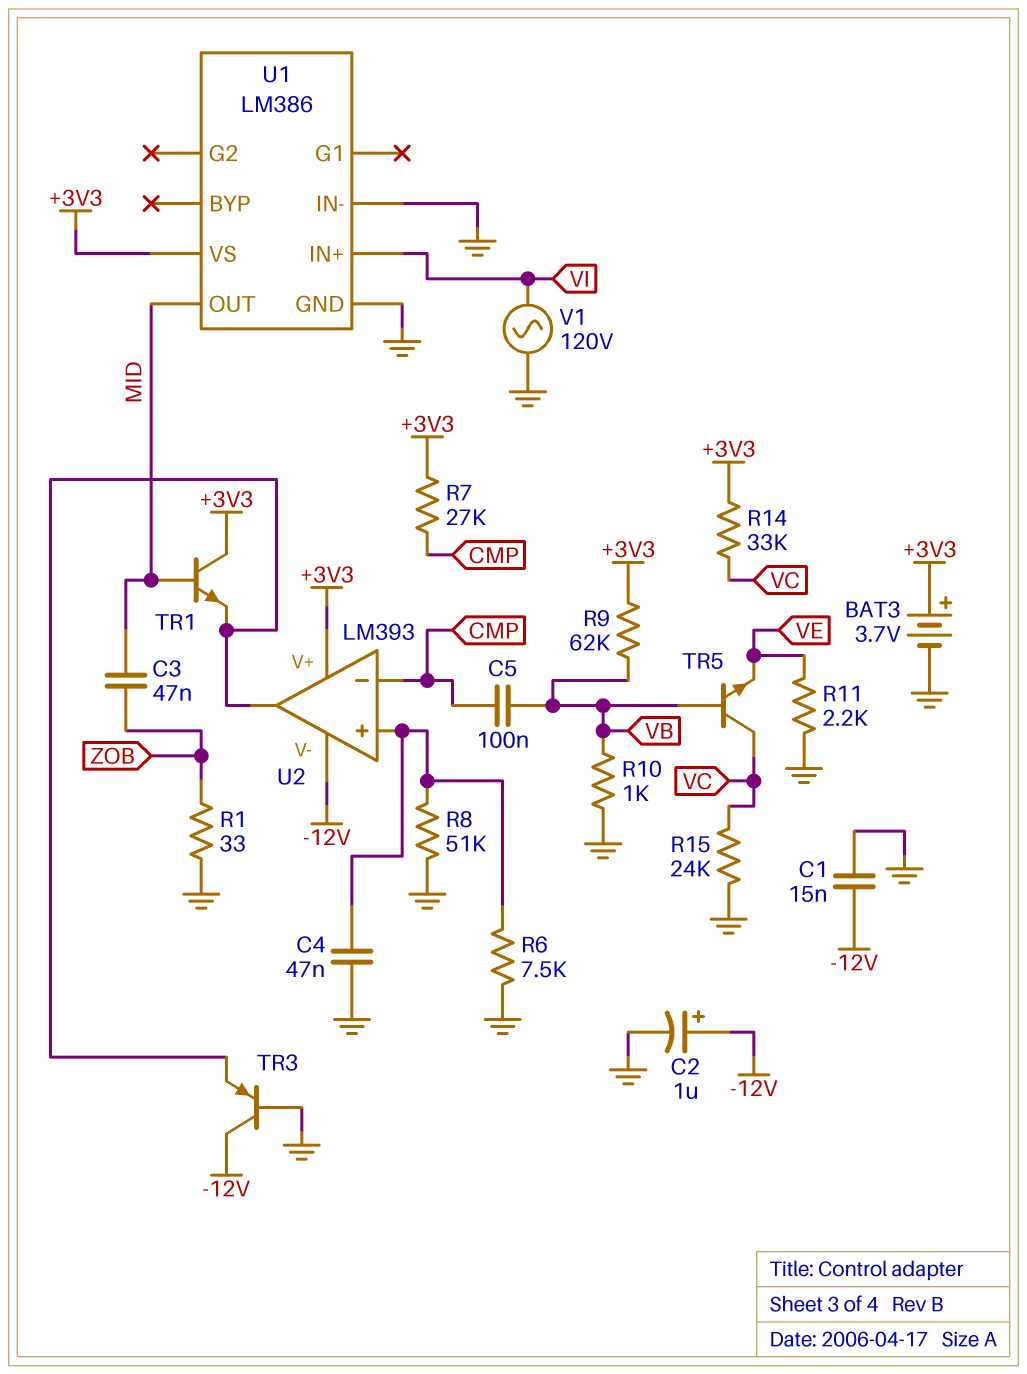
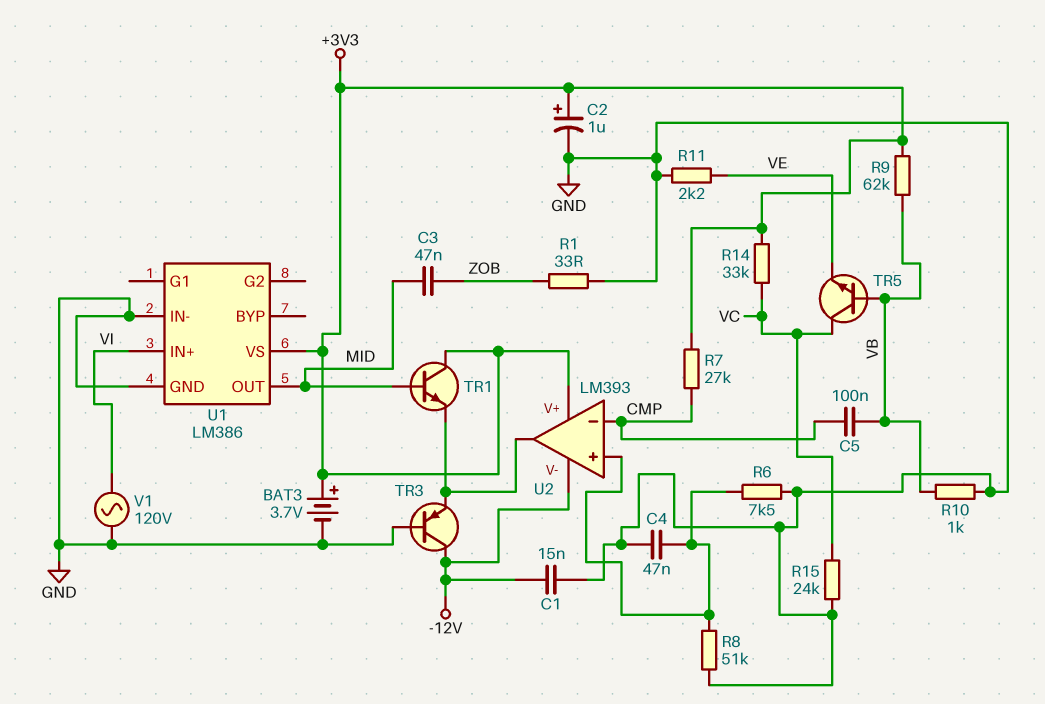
C2: 1uF (plus -12V, minus GND) -> 1uF (plus +3V3, minus GND)

